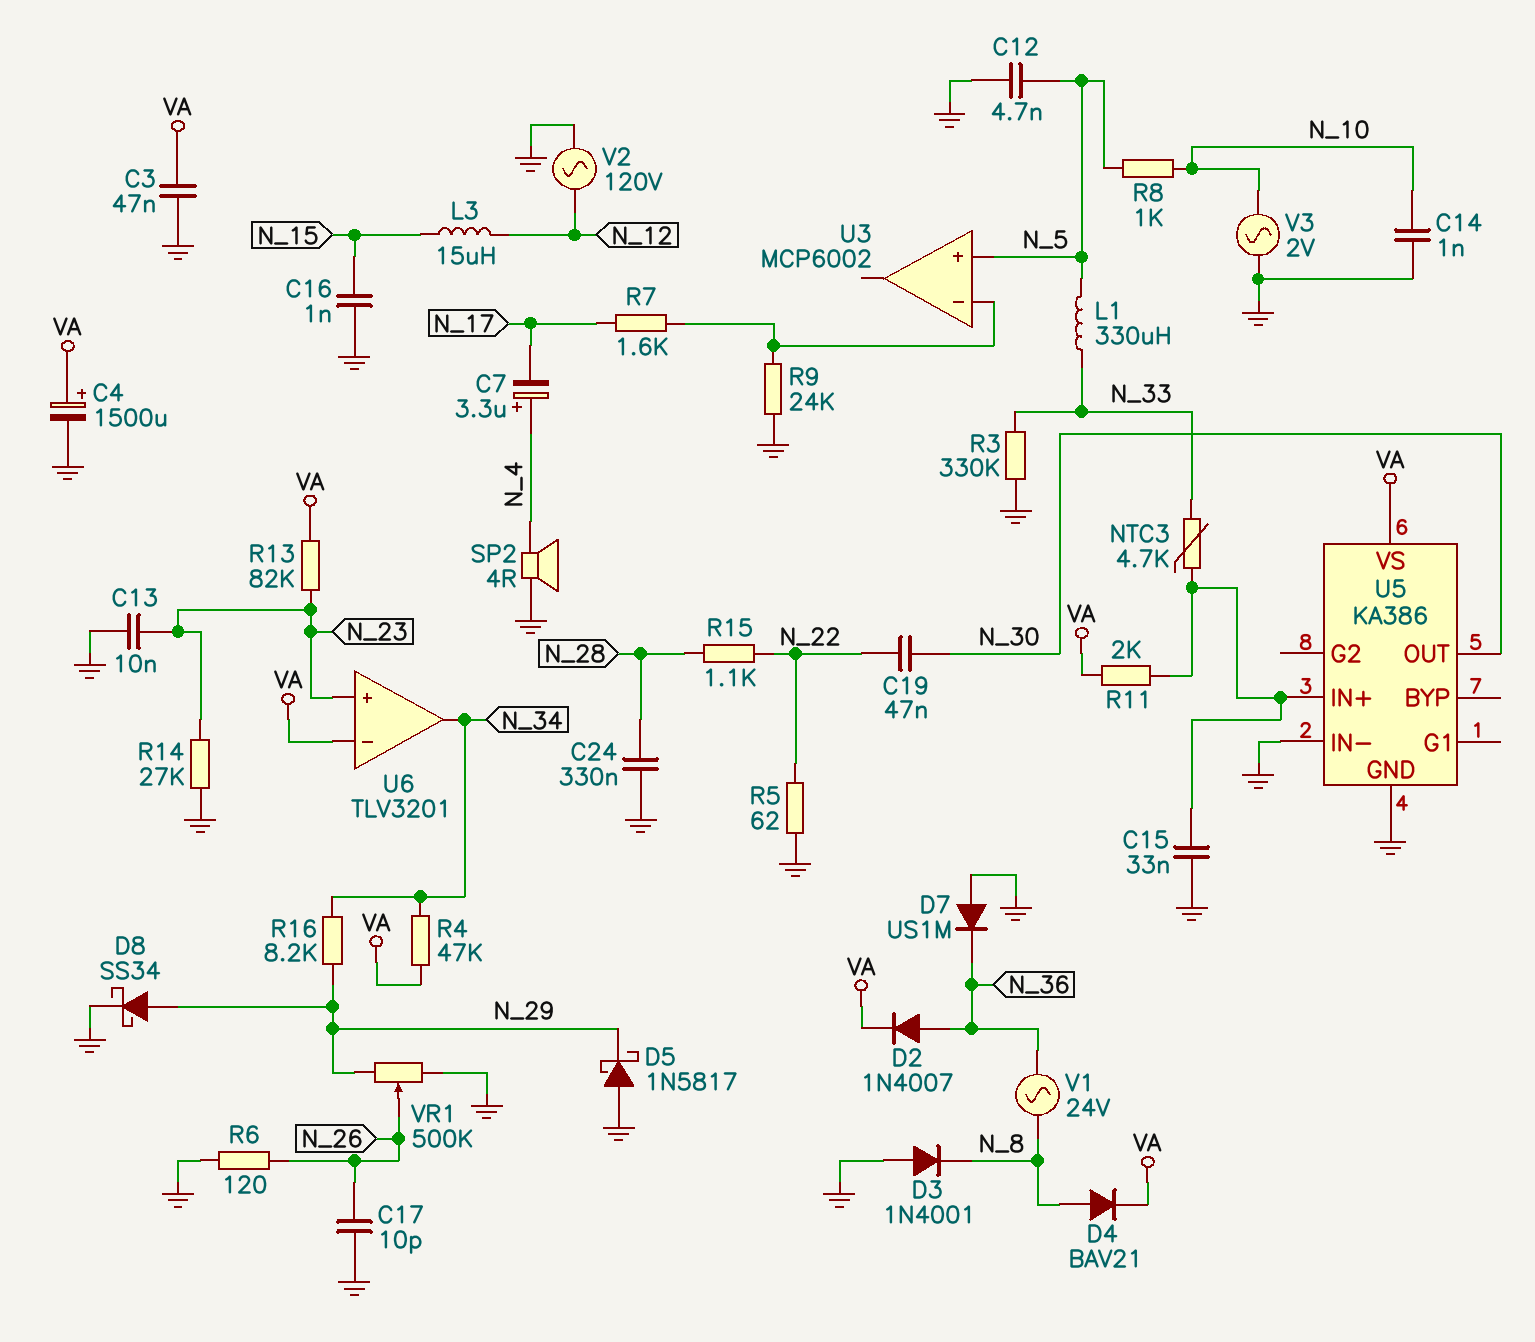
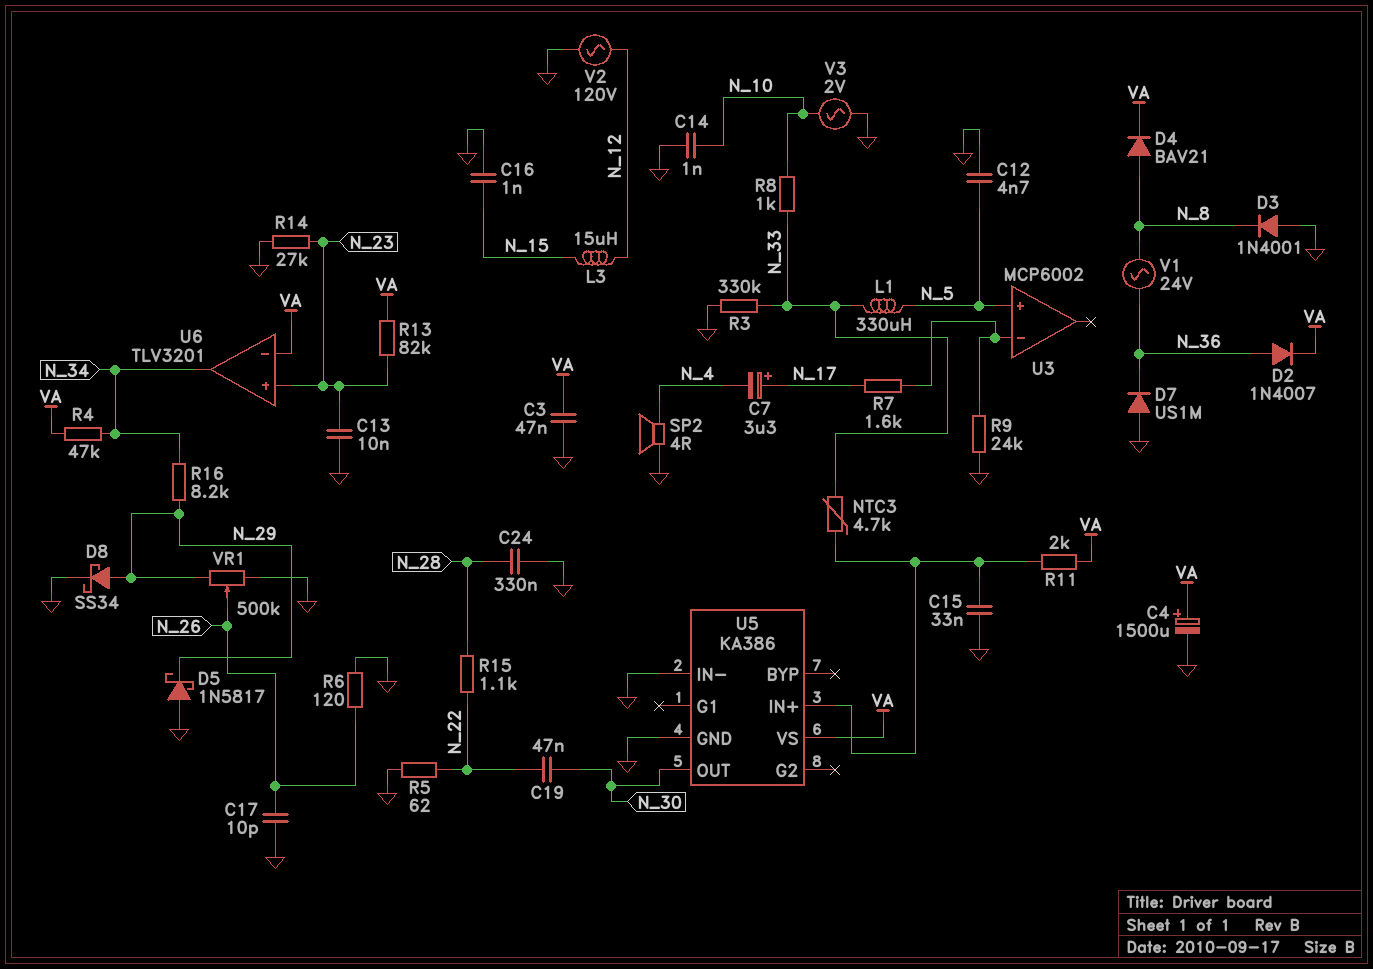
C7: 3.3uF (plus N_4, minus N_17) -> 3.3uF (plus N_17, minus N_4)
R8: 1k (N_5, N_10) -> 1k (N_10, N_33)

